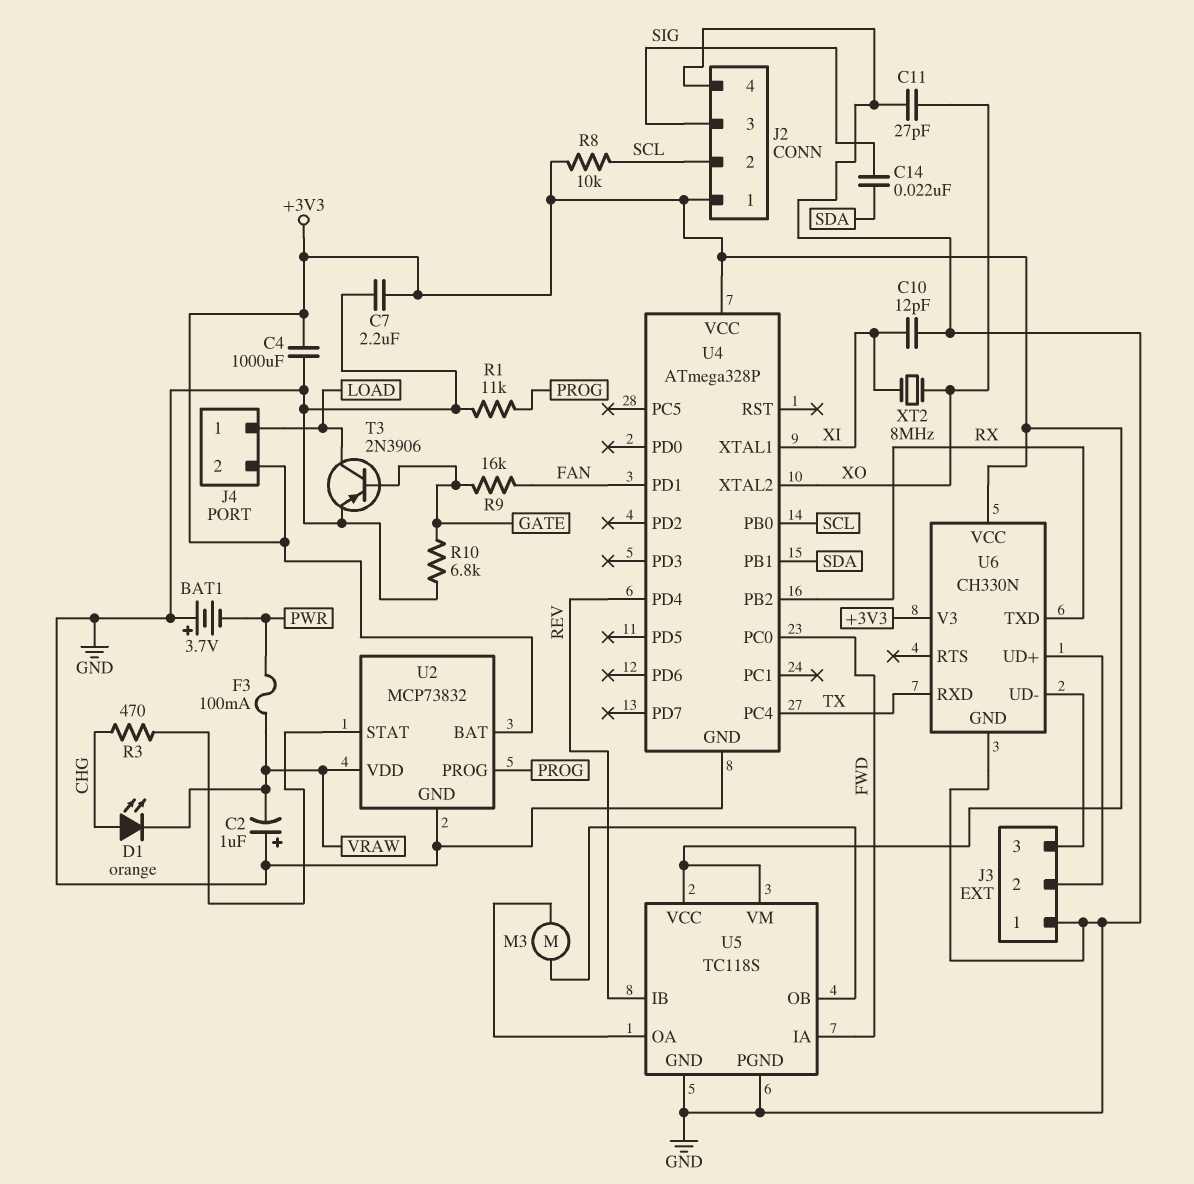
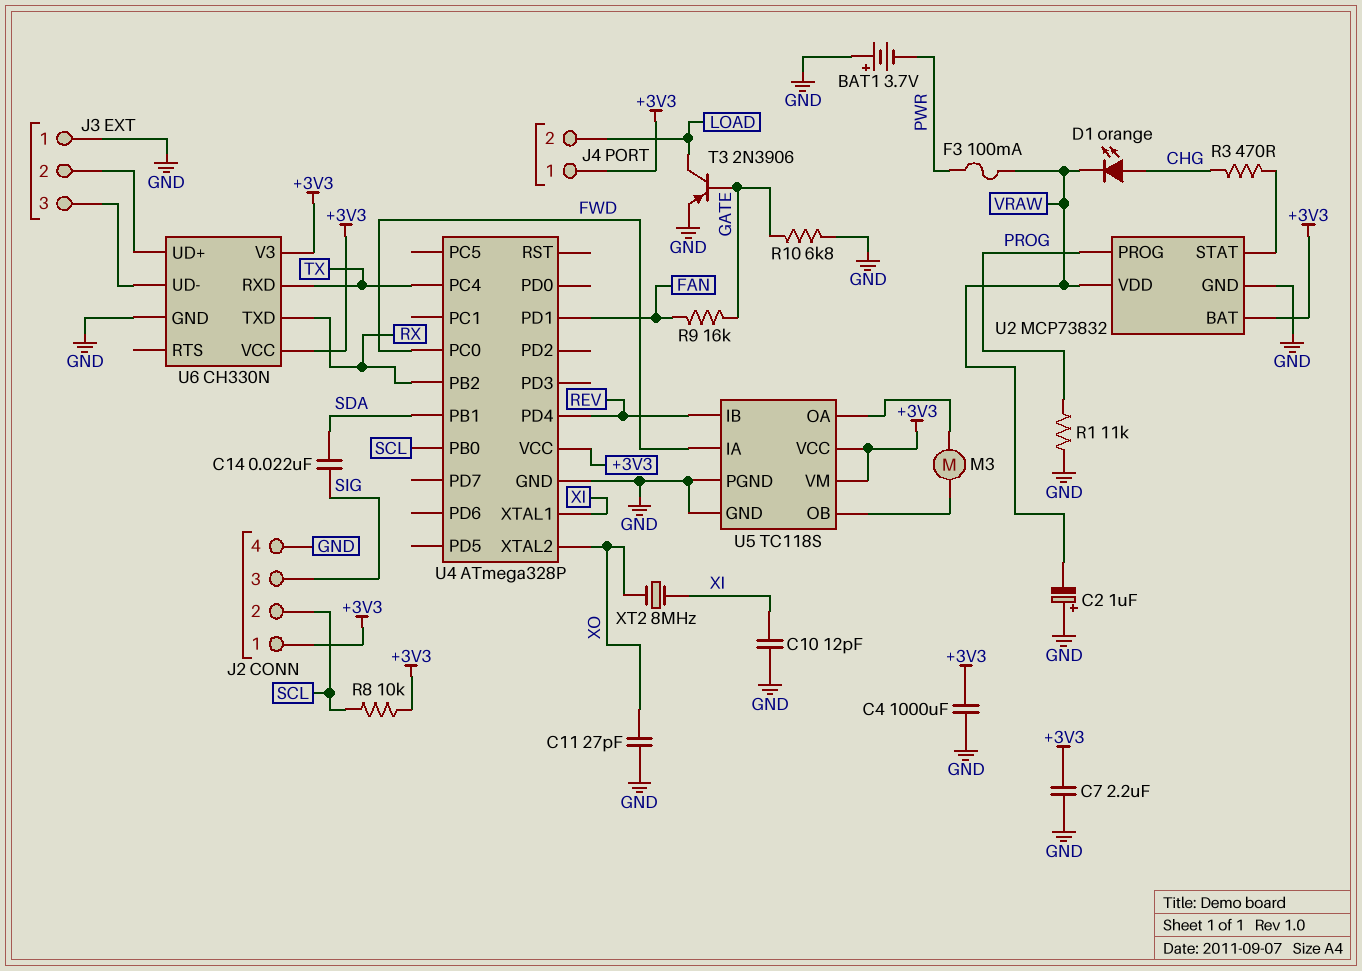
J4 pin 1: LOAD -> +3V3
J4 pin 2: +3V3 -> LOAD

